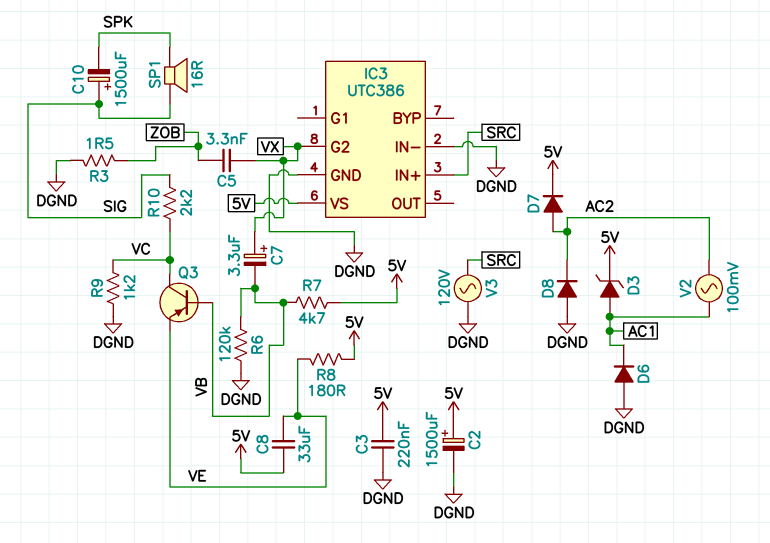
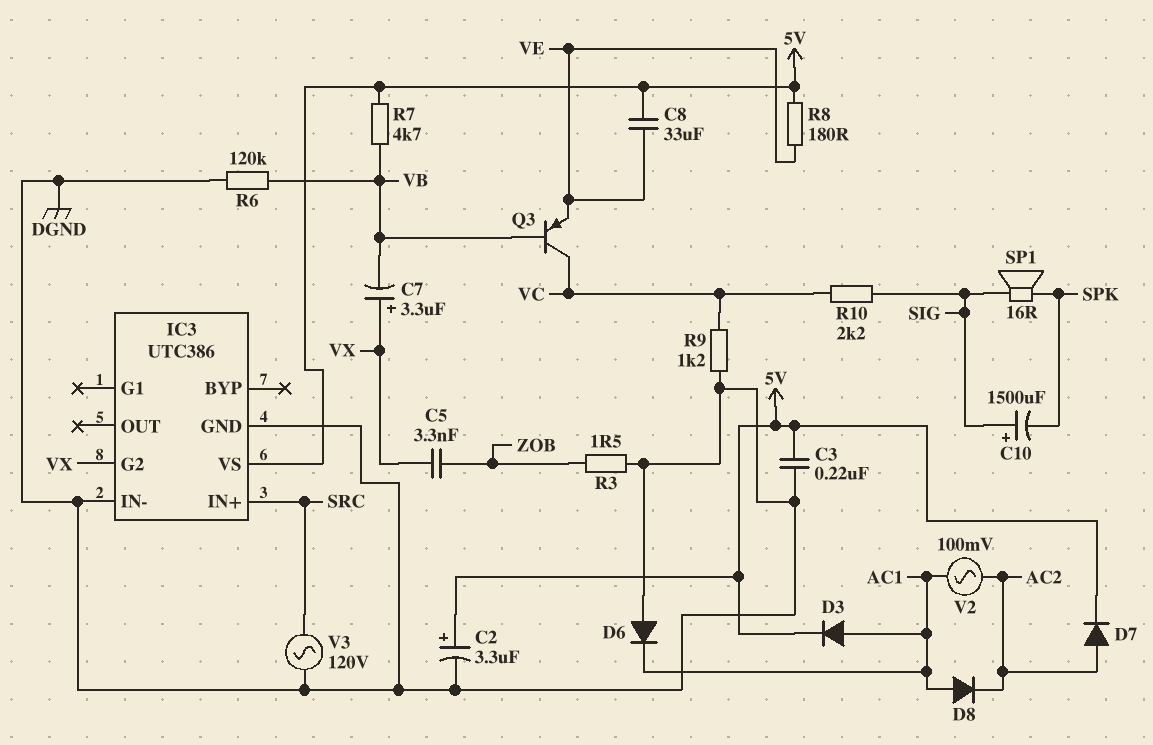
C2: 1500uF (plus 5V, minus DGND) -> 3.3uF (plus 5V, minus DGND)
D3: zener (A AC1, K 5V) -> diode (A AC1, K 5V)
D8: diode (A DGND, K AC2) -> diode (A AC1, K AC2)

